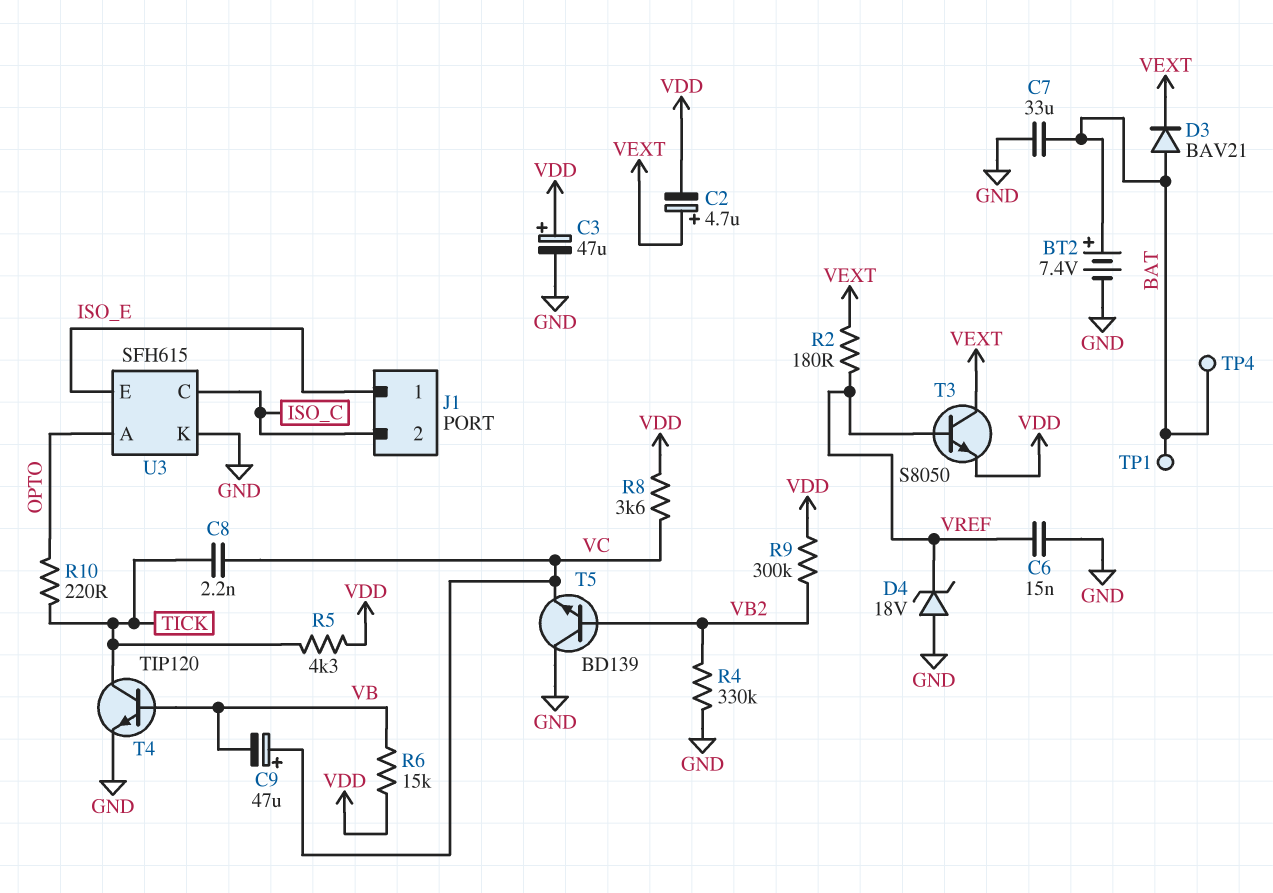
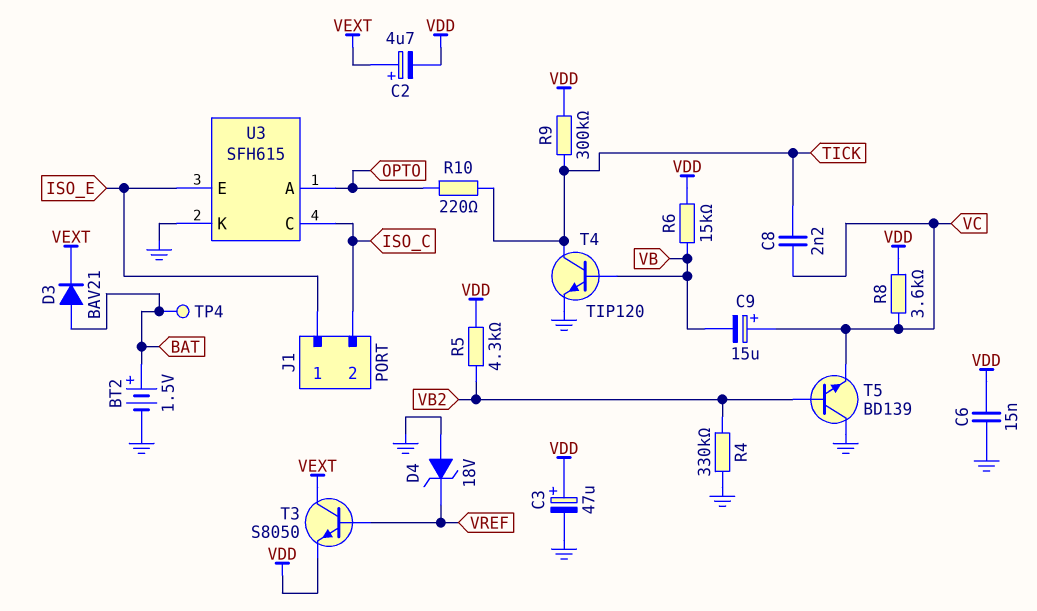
BT2: 7.4V (plus BAT, minus GND) -> 1.5V (plus BAT, minus GND)
C6: 15nF (GND, VREF) -> 15nF (GND, VDD)
C7: 33uF (BAT, GND) -> none
C9: 47uF (plus VC, minus VB) -> 15uF (plus VC, minus VB)
R2: 180 (VEXT, VREF) -> none
R5: 4.3k (TICK, VDD) -> 4.3k (VB2, VDD)
R9: 300k (VB2, VDD) -> 300k (TICK, VDD)
TP1: test point (BAT) -> none

